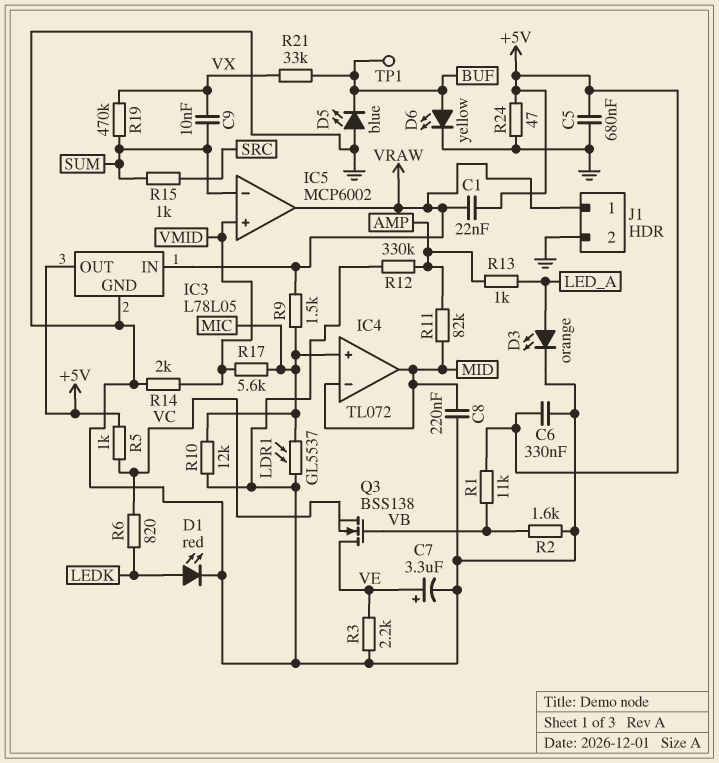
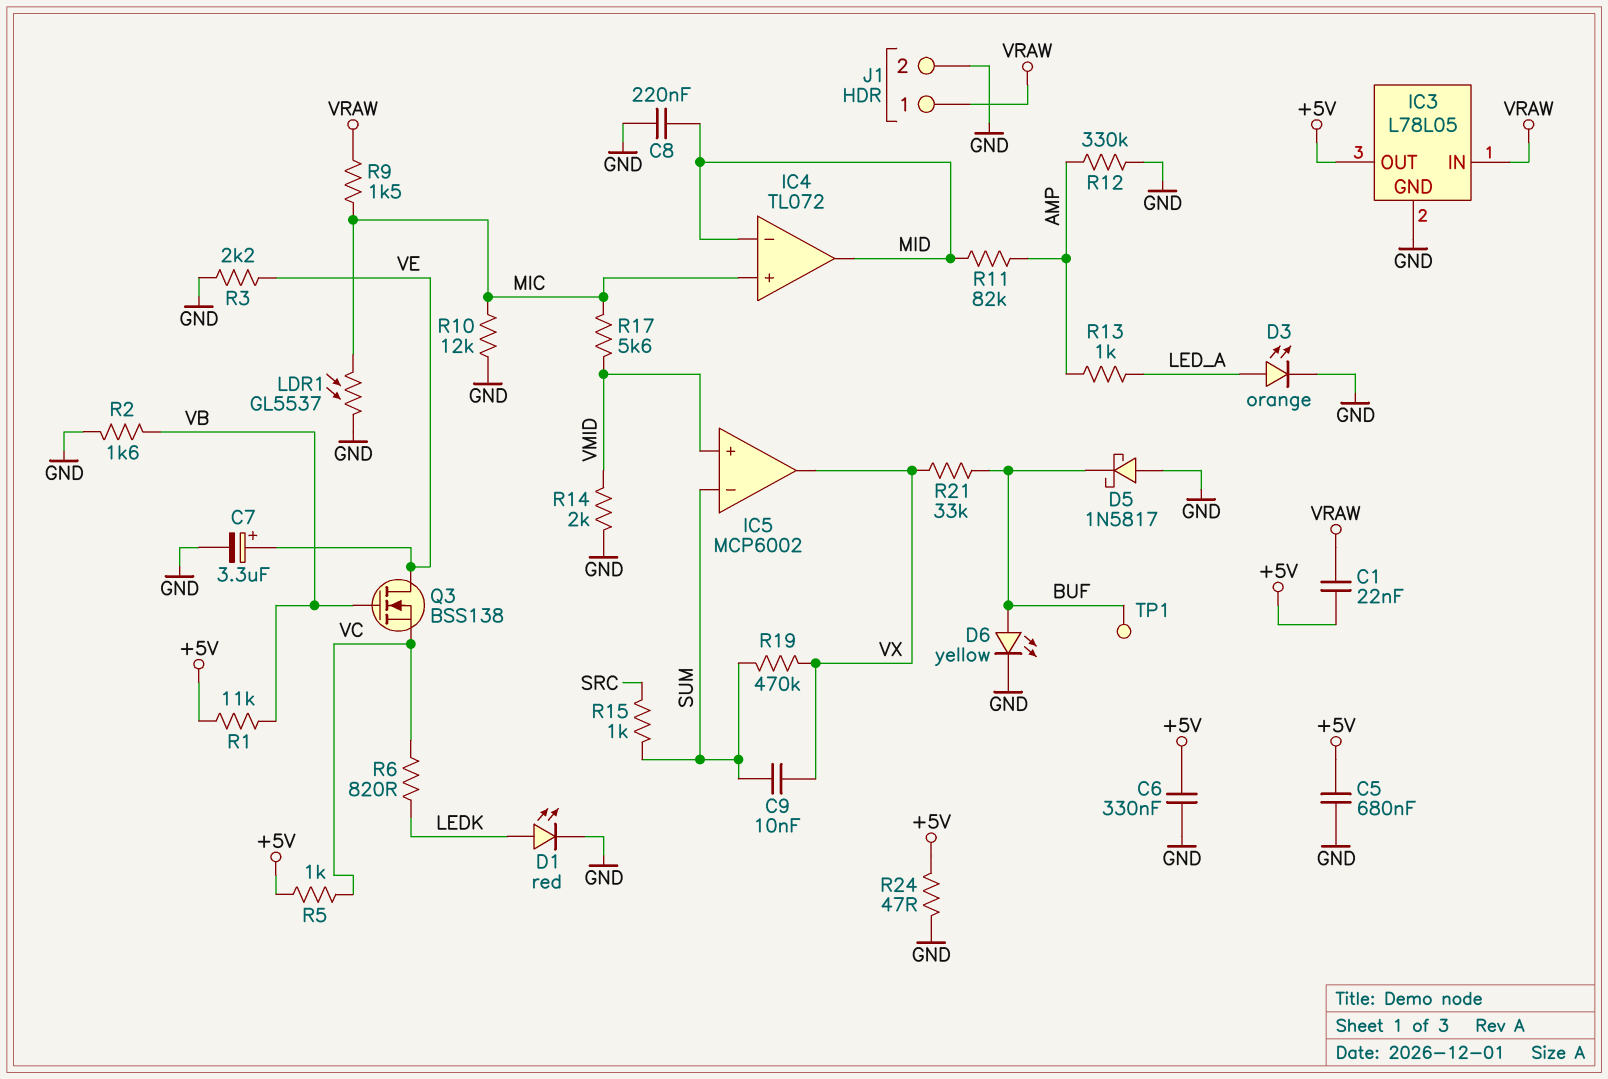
D5: LED blue (A GND, K BUF) -> schottky 1N5817 (A GND, K BUF)
IC5 pin out: VRAW -> VX

